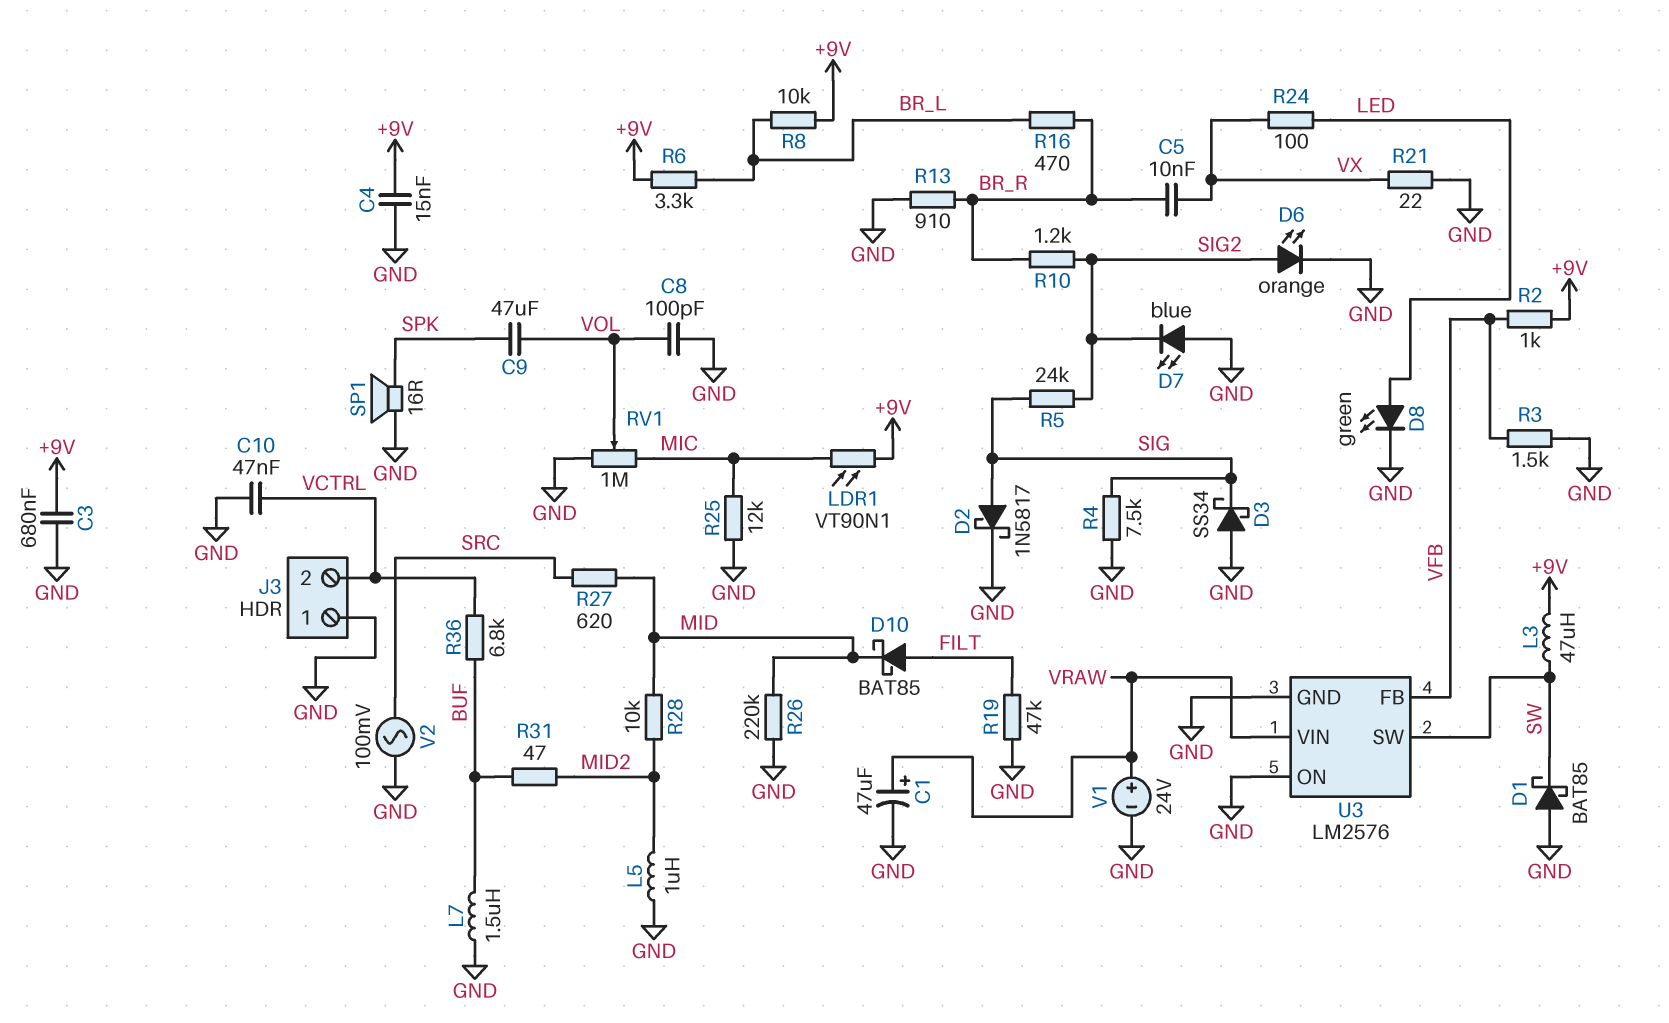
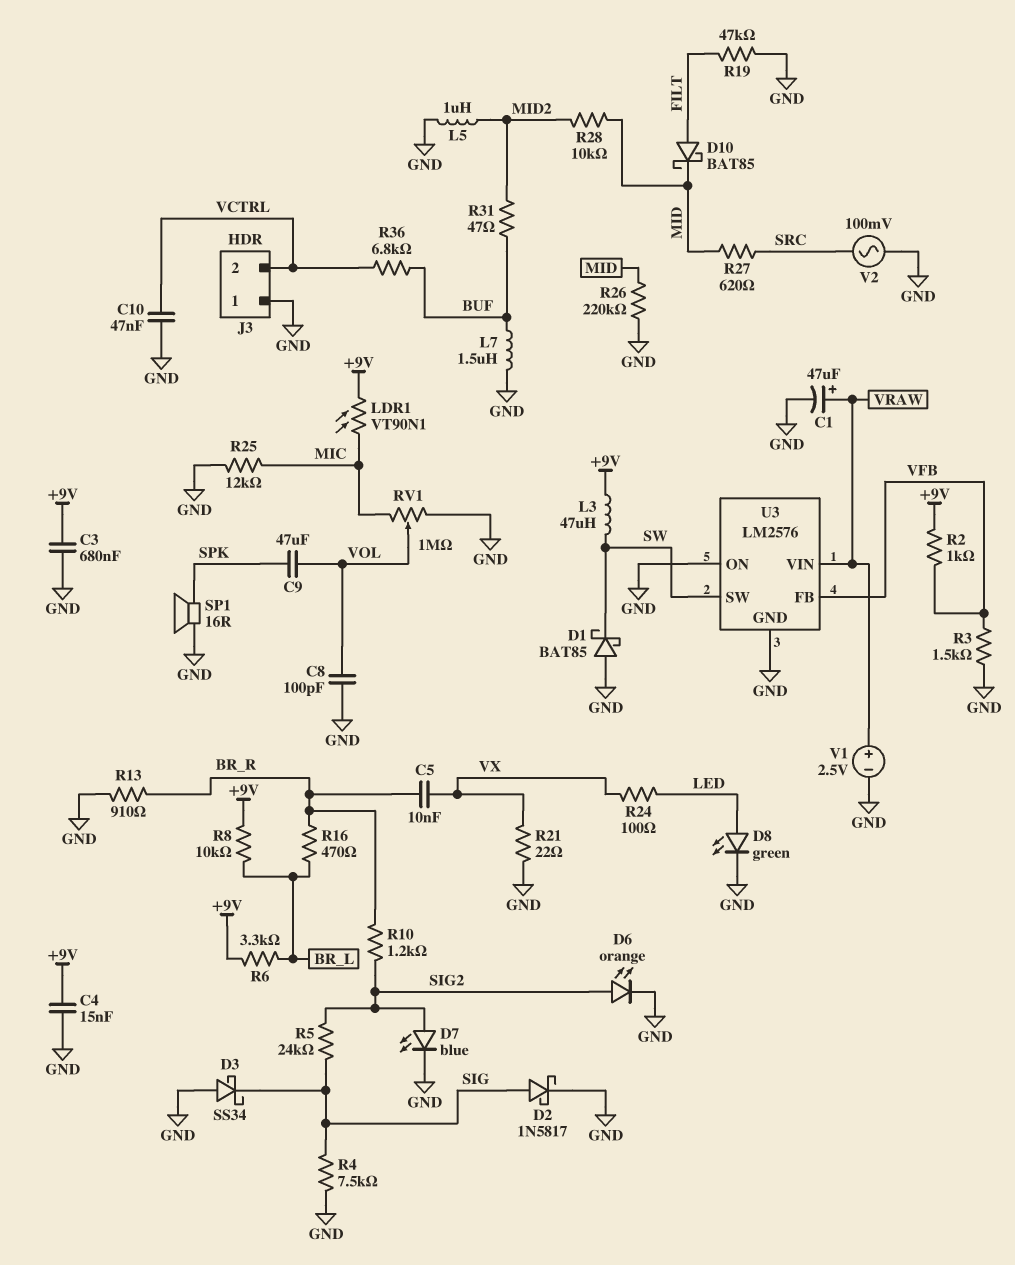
D7: LED blue (A GND, K SIG2) -> LED blue (A SIG2, K GND)
V1: 24V (plus VRAW, minus GND) -> 2.5V (plus VRAW, minus GND)

